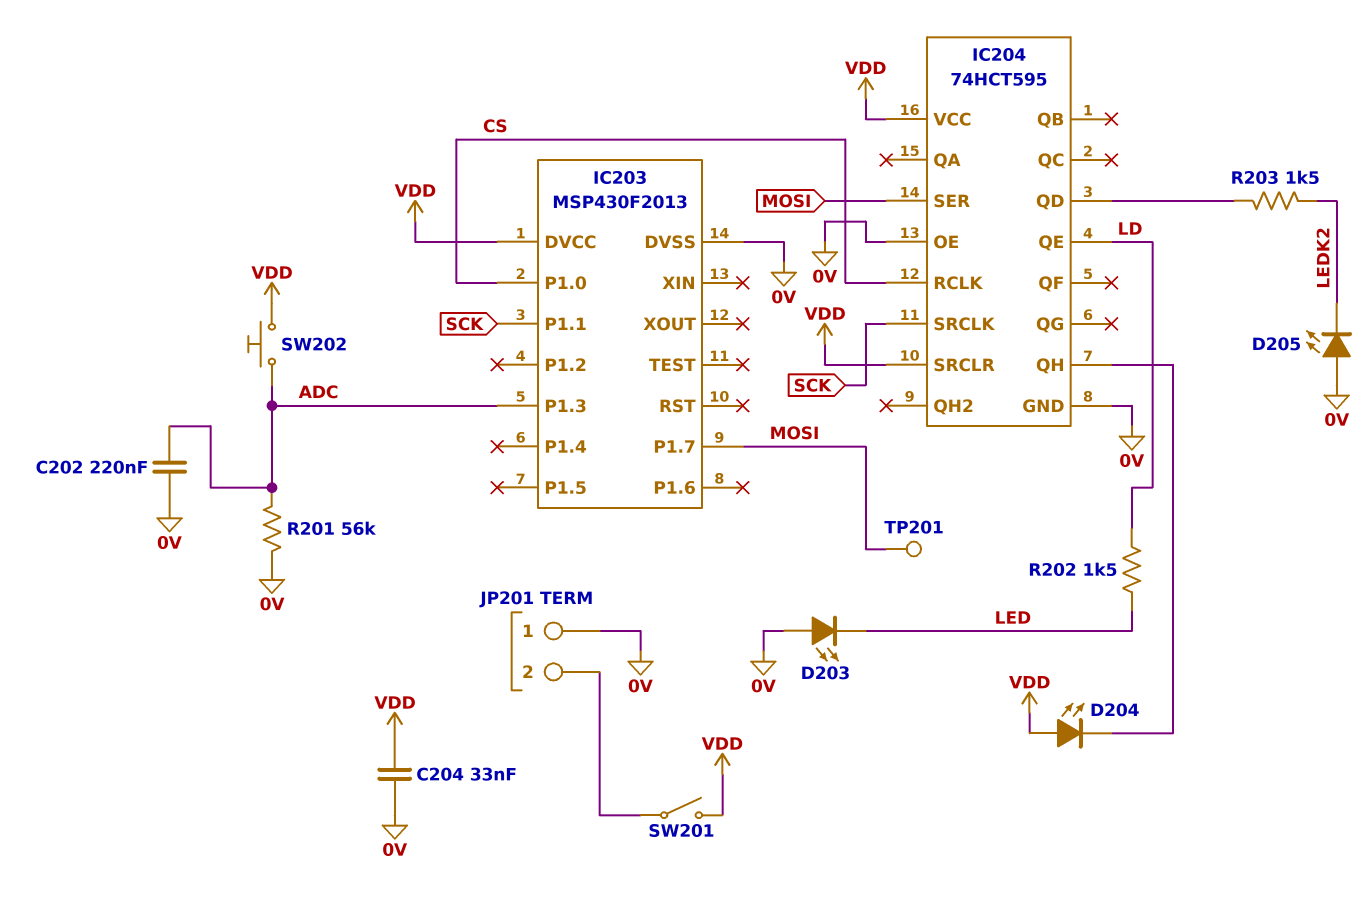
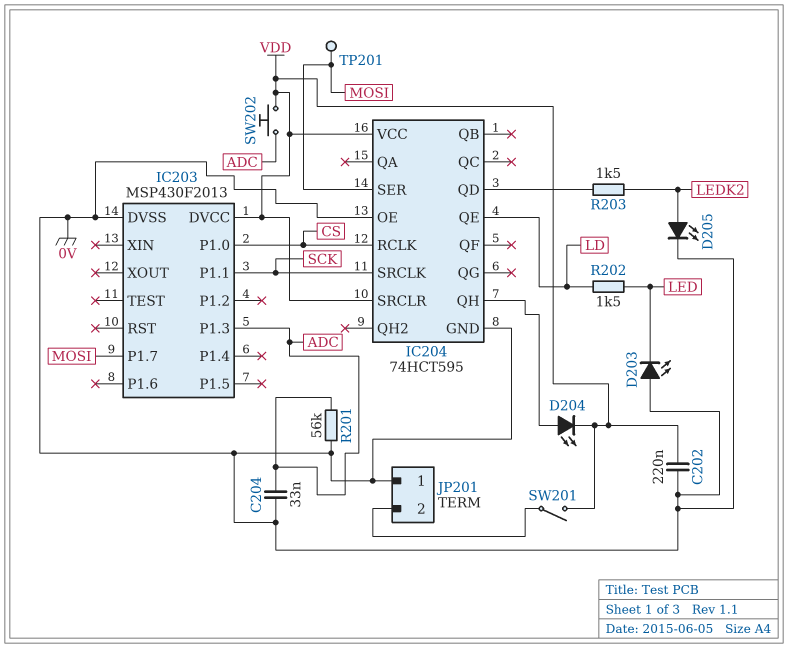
C202: 220nF (0V, ADC) -> 220nF (0V, VDD)
C204: 33nF (0V, VDD) -> 33nF (0V, ADC)
D204: LED (A VDD, K IC204/QH) -> LED (A IC204/QH, K VDD)
D205: LED (A 0V, K LEDK2) -> LED (A LEDK2, K 0V)

